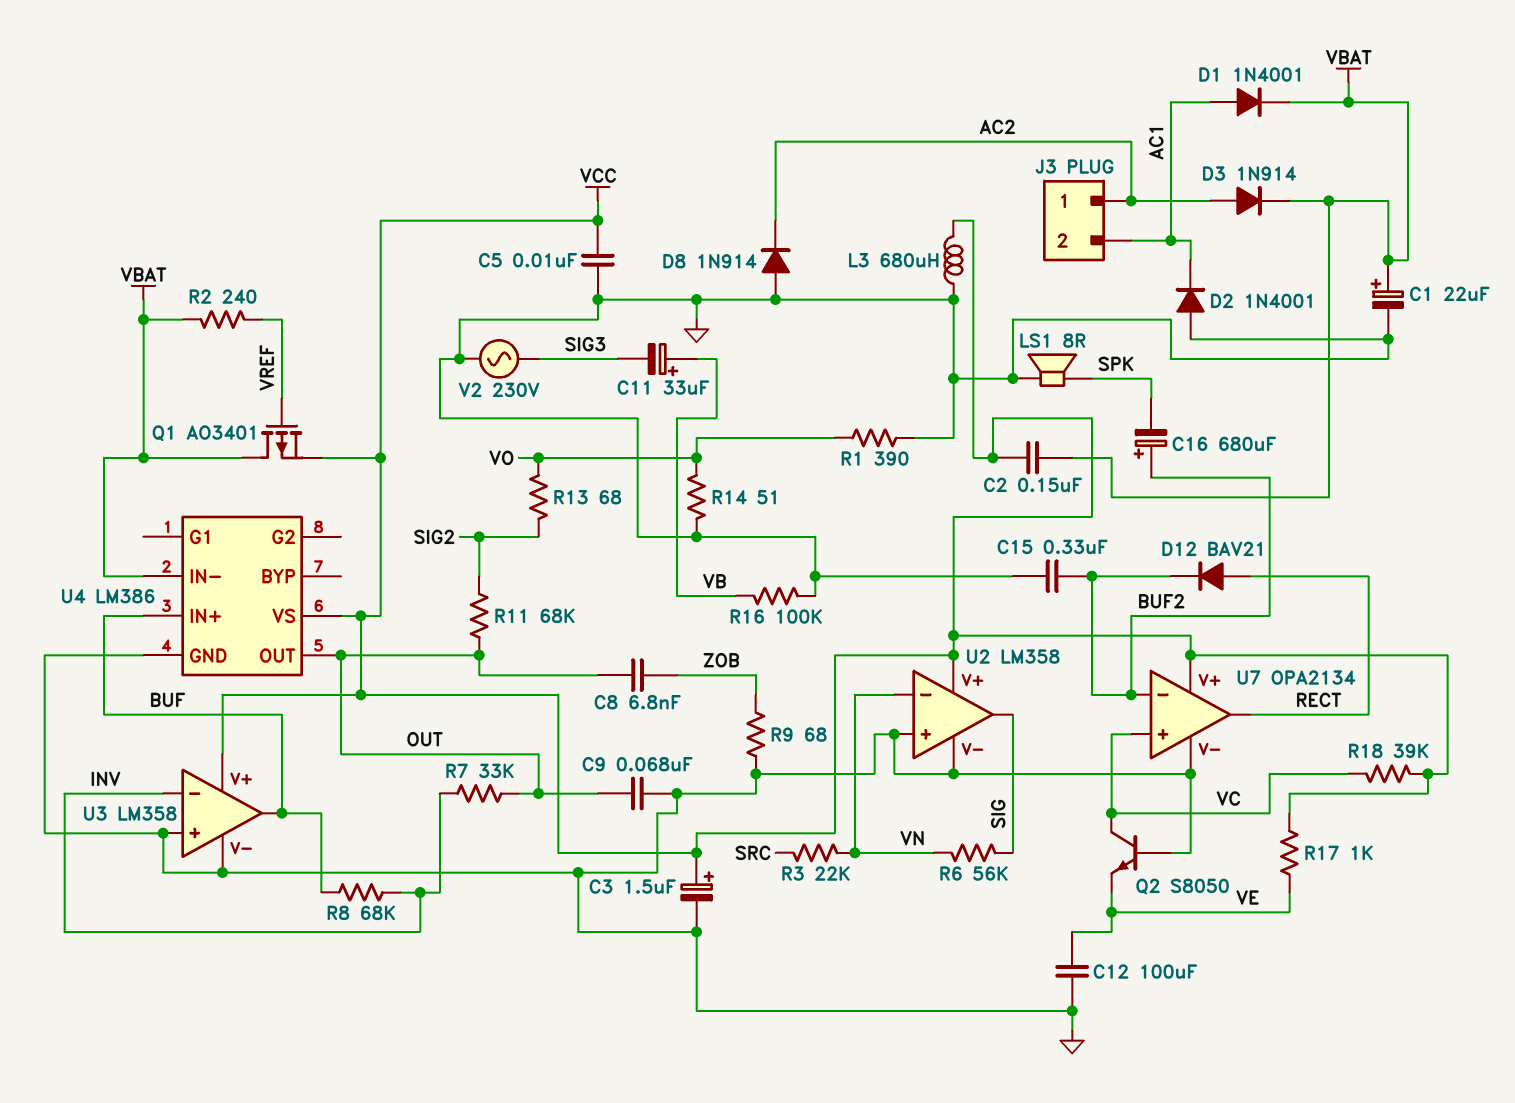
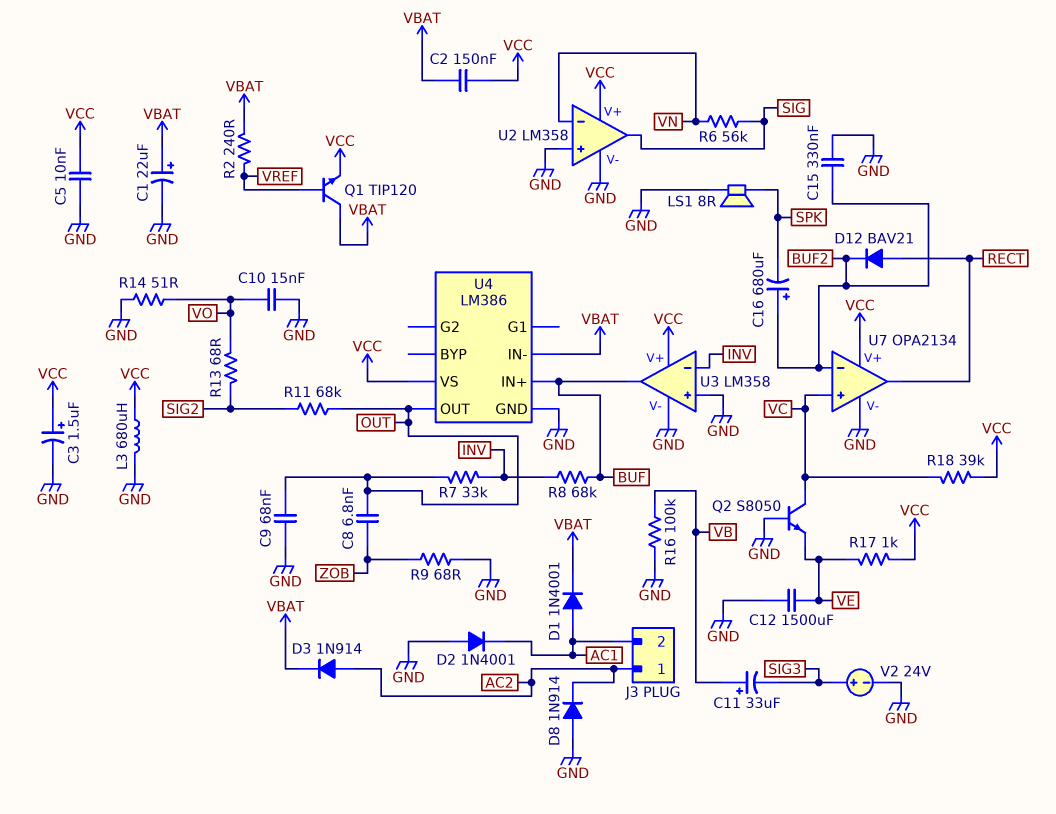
C10: none -> 15nF (GND, VO)
C12: 100uF (GND, VE) -> 1500uF (GND, VE)
Q1: PMOS AO3401 (G VREF, D VBAT, S VCC) -> NPN TIP120 (B VREF, C VBAT, E VCC)
R1: 390 (GND, VO) -> none
R3: 22k (SRC, VN) -> none
V2: AC 230V (GND, SIG3) -> 24V (plus SIG3, minus GND)

